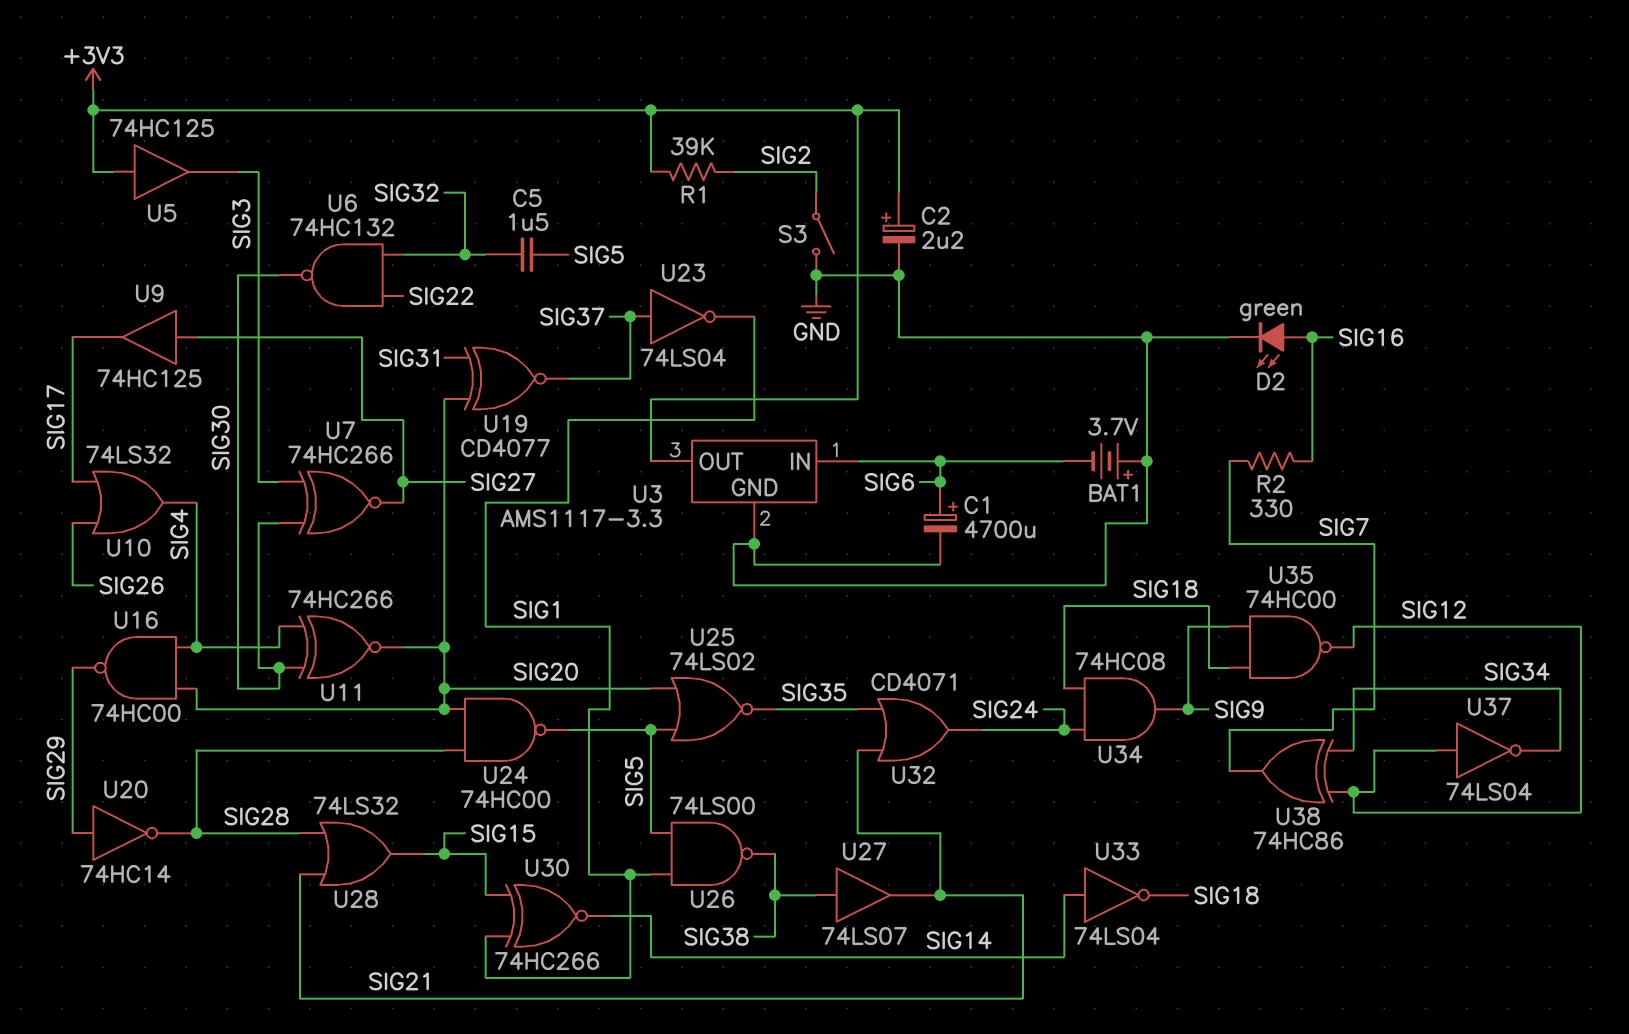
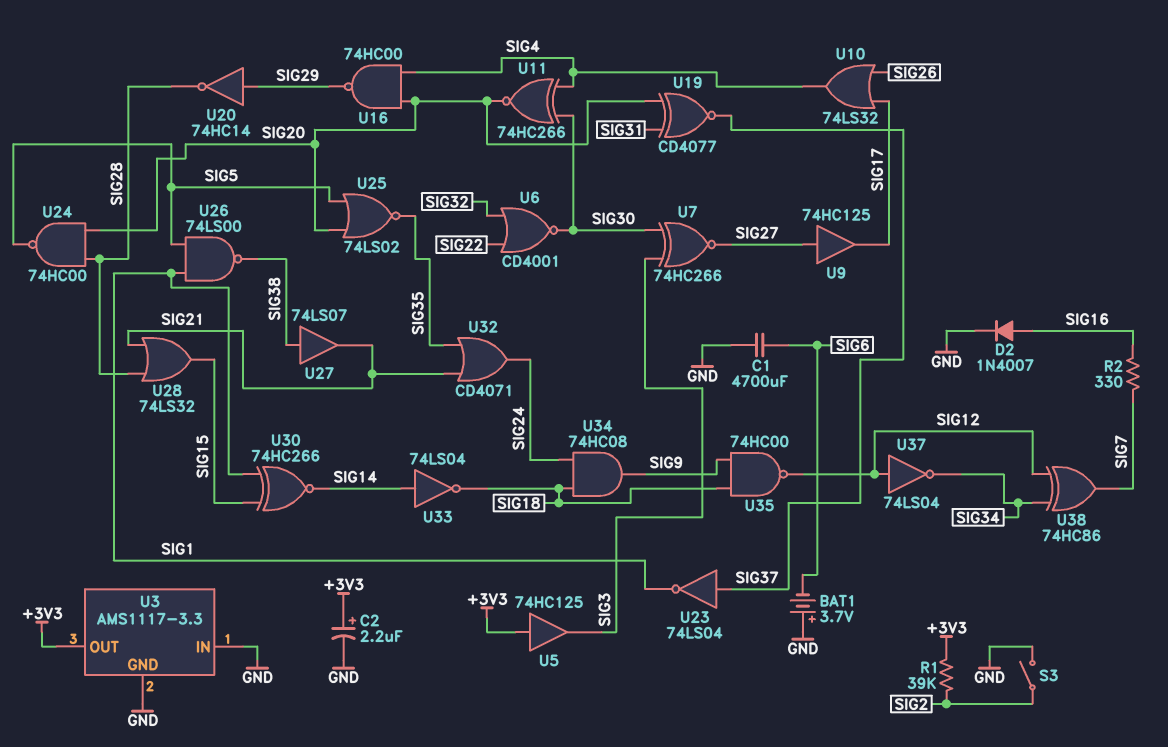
C1: 4700uF (plus SIG6, minus GND) -> 4700uF (GND, SIG6)
C5: 1.5uF (SIG5, SIG32) -> none
D2: LED green (A SIG16, K GND) -> diode 1N4007 (A SIG16, K GND)
U3 pin IN: SIG6 -> GND
U6: NAND 74HC132 (in SIG22, in SIG32, out SIG30) -> NOR CD4001 (in SIG22, in SIG32, out SIG30)

